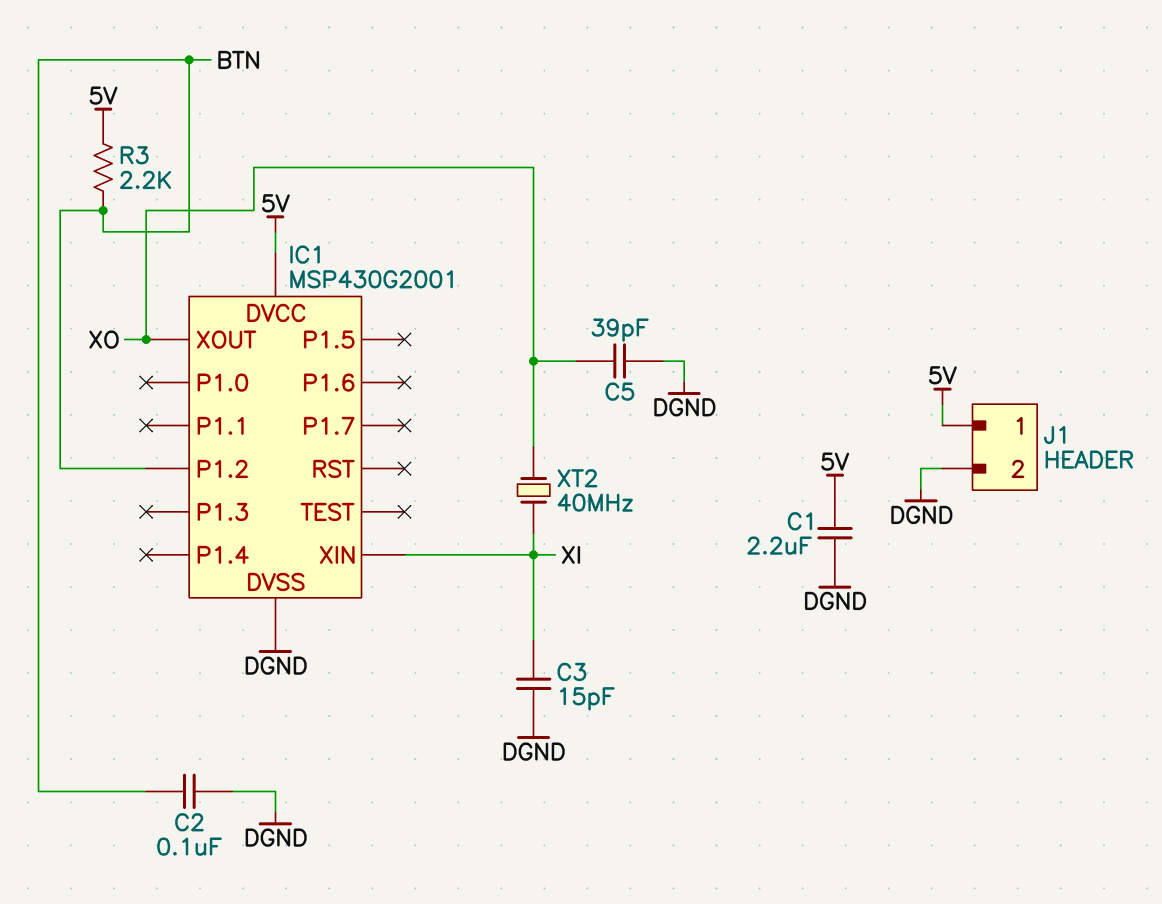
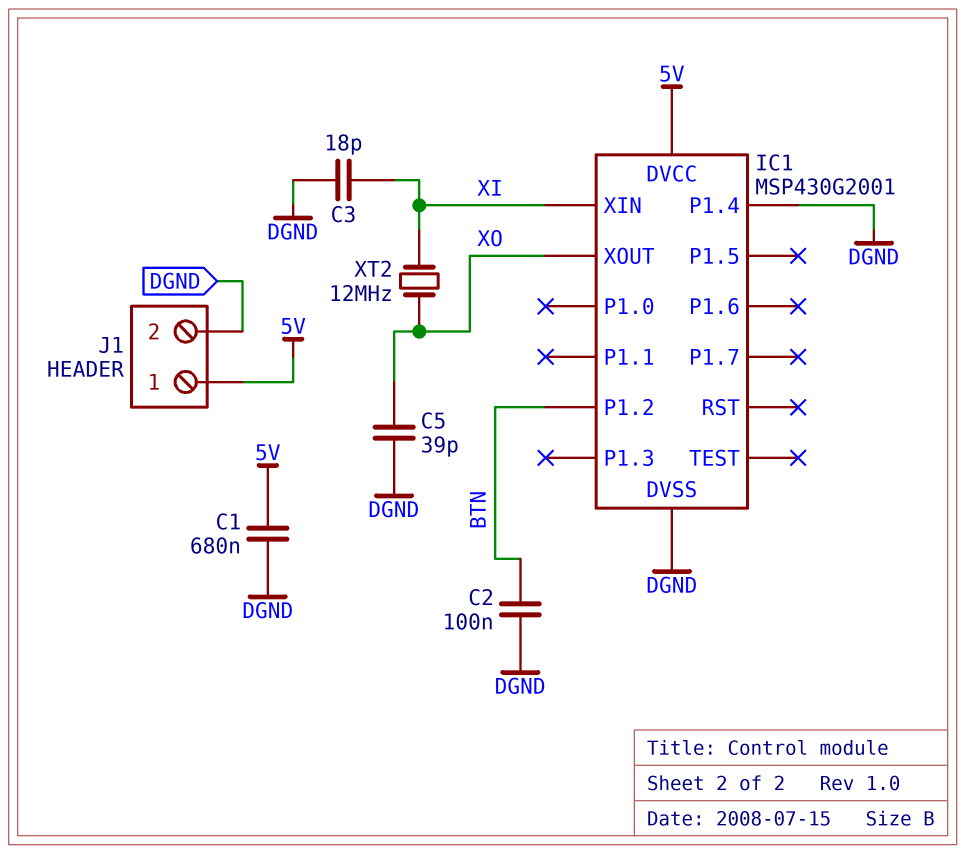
C1: 2.2uF (5V, DGND) -> 680nF (5V, DGND)
C3: 15pF (DGND, XI) -> 18pF (DGND, XI)
IC1 pin P1.4: none -> DGND
R3: 2.2k (5V, BTN) -> none
XT2: 40MHz (XI, XO) -> 12MHz (XI, XO)

